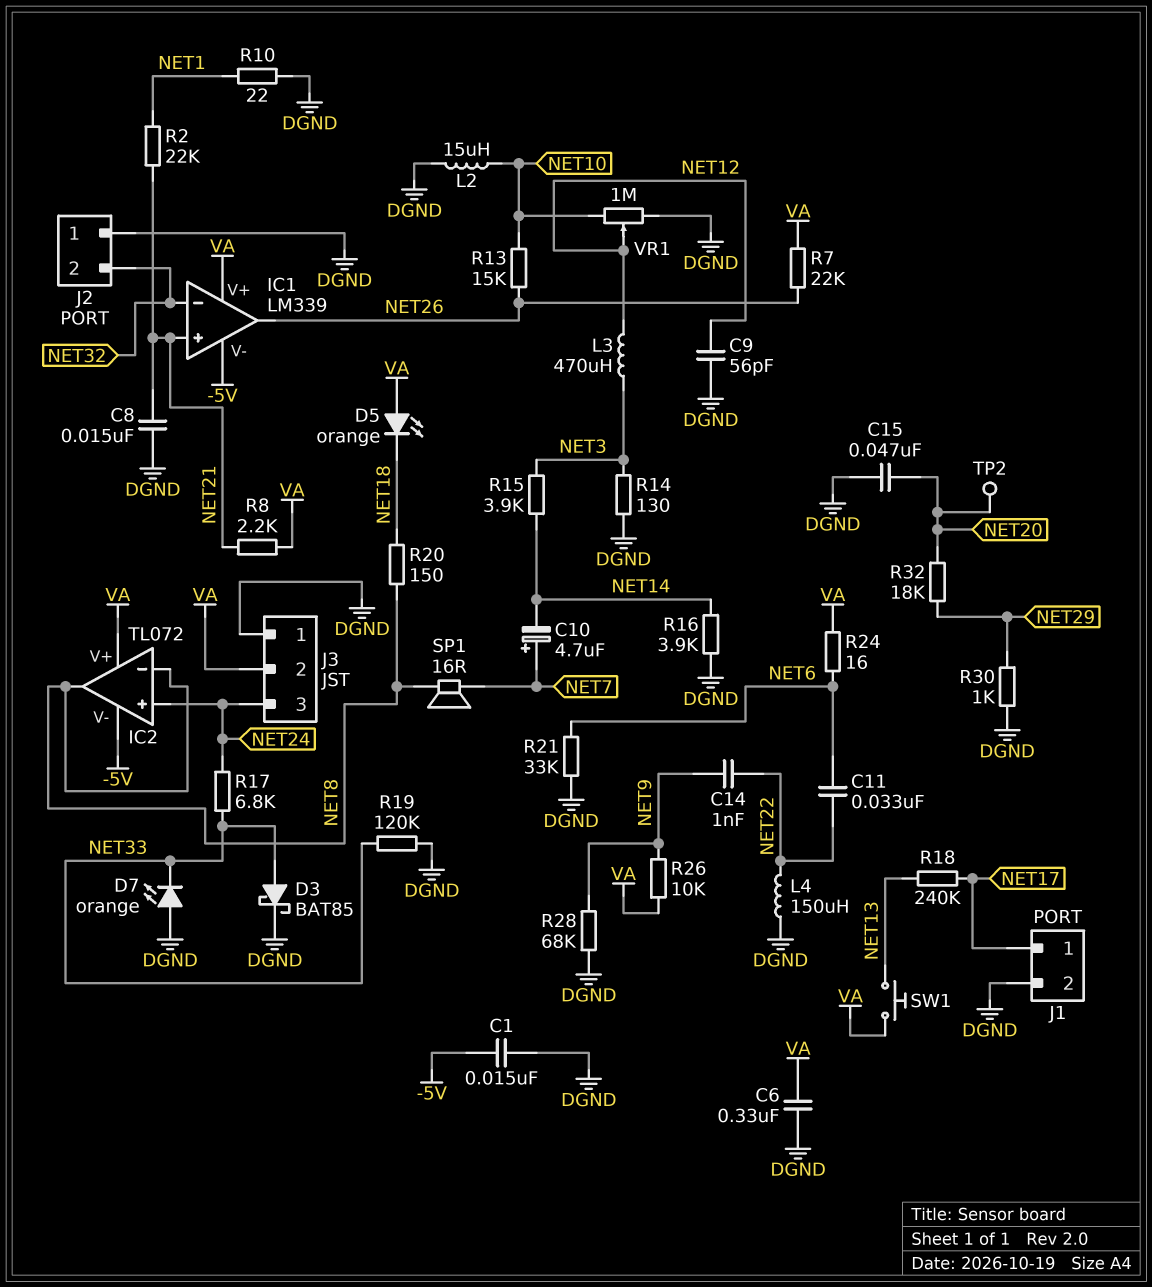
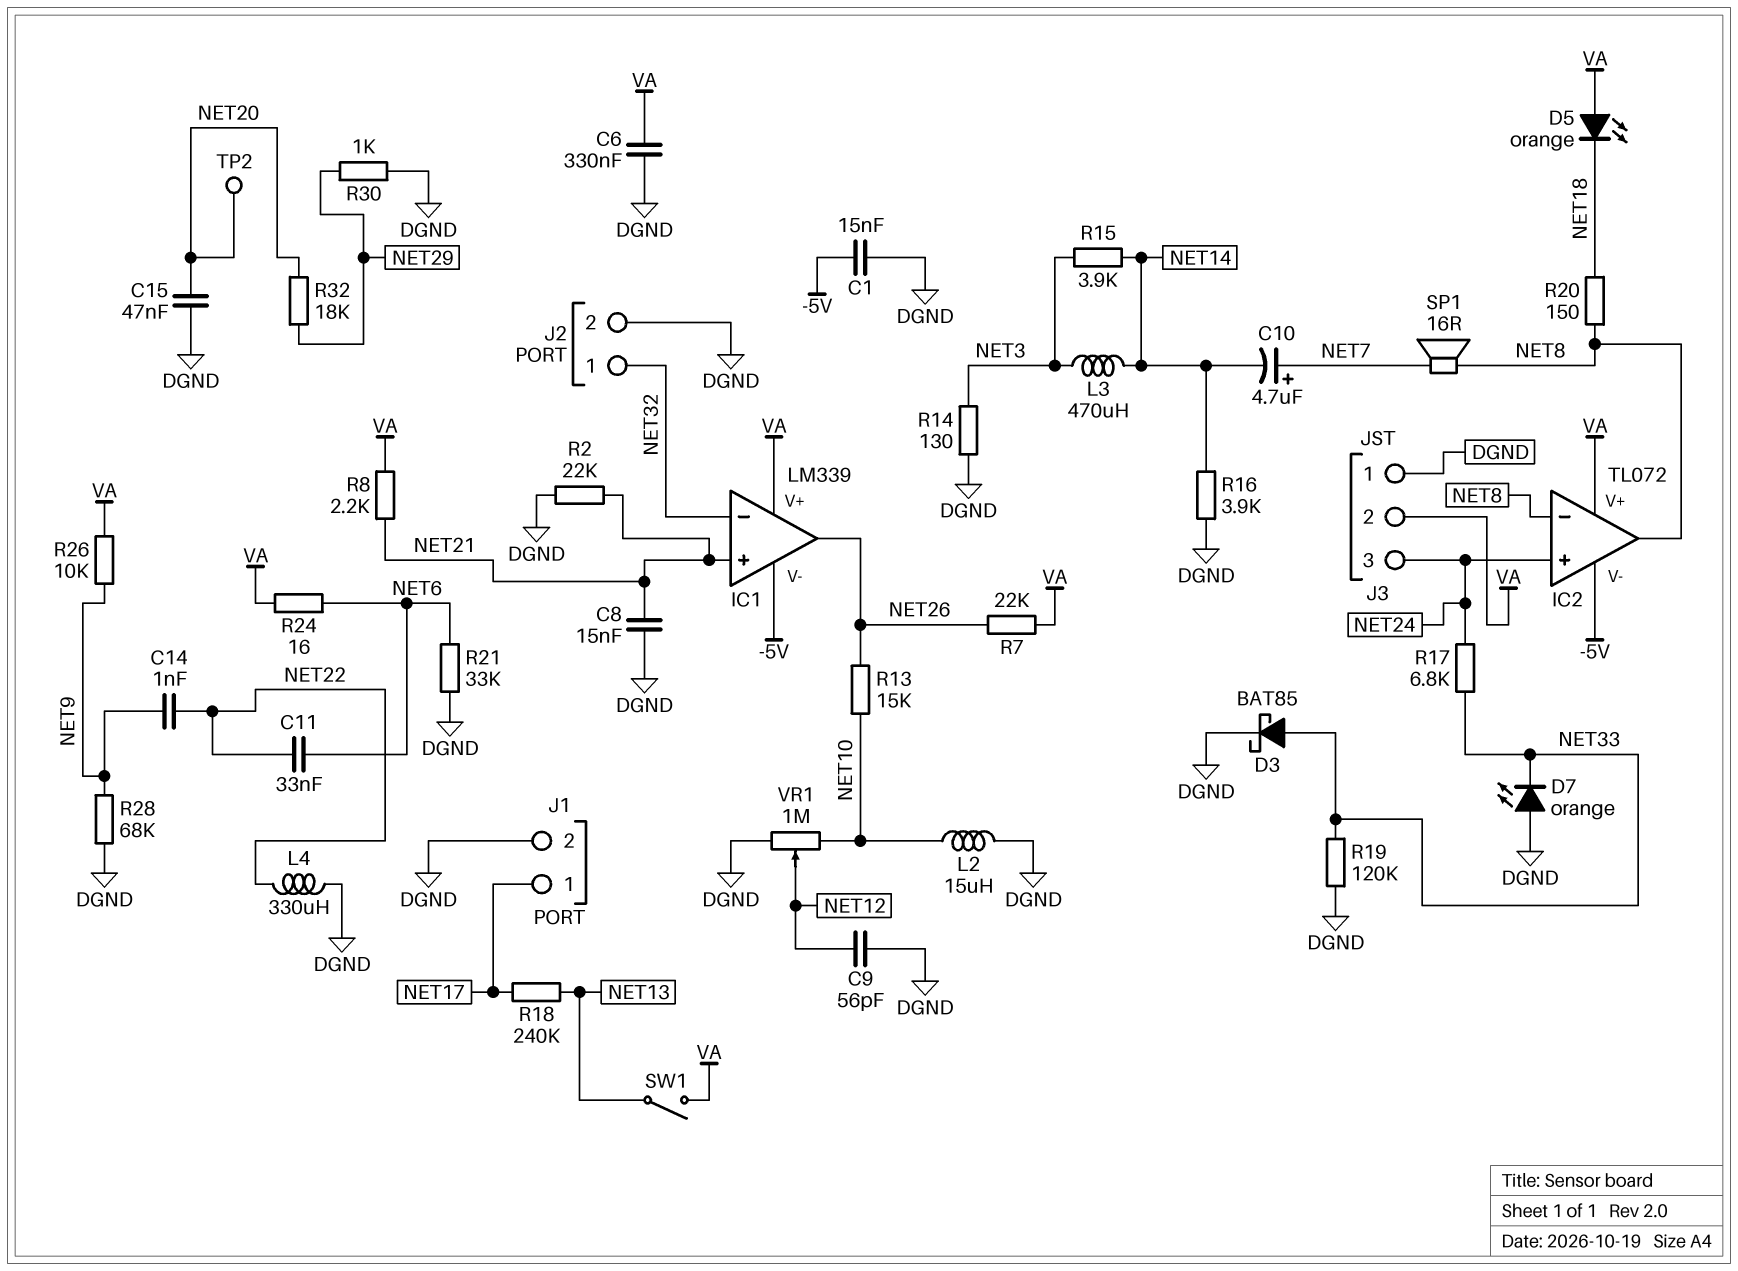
J2 pin 1: DGND -> NET32
J2 pin 2: NET32 -> DGND
L3: 470uH (NET3, NET12) -> 470uH (NET3, NET14)
L4: 150uH (DGND, NET22) -> 330uH (DGND, NET22)
R2: 22k (NET1, NET21) -> 22k (DGND, NET21)
R10: 22 (DGND, NET1) -> none
SW1: button (NET13, VA) -> switch (NET13, VA)

